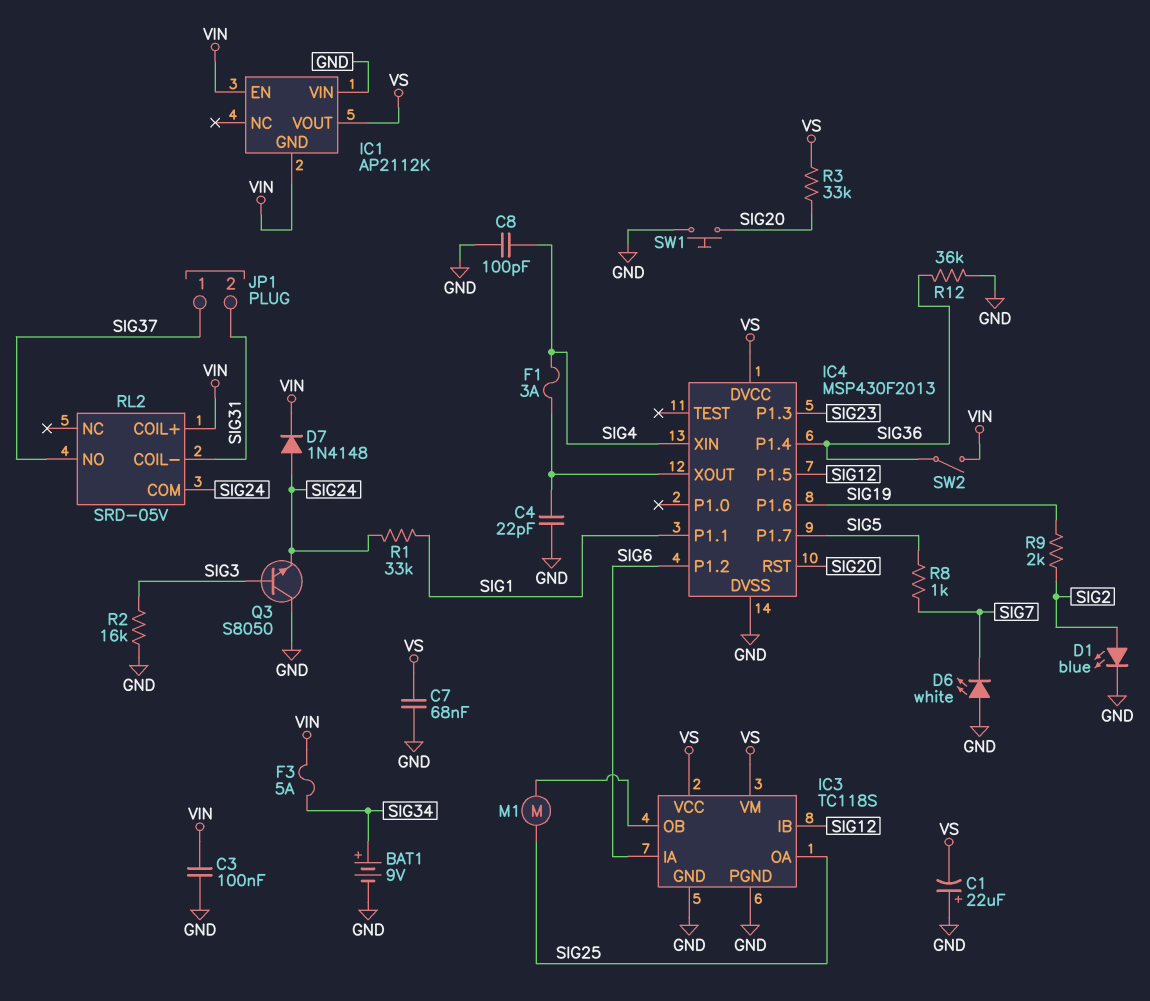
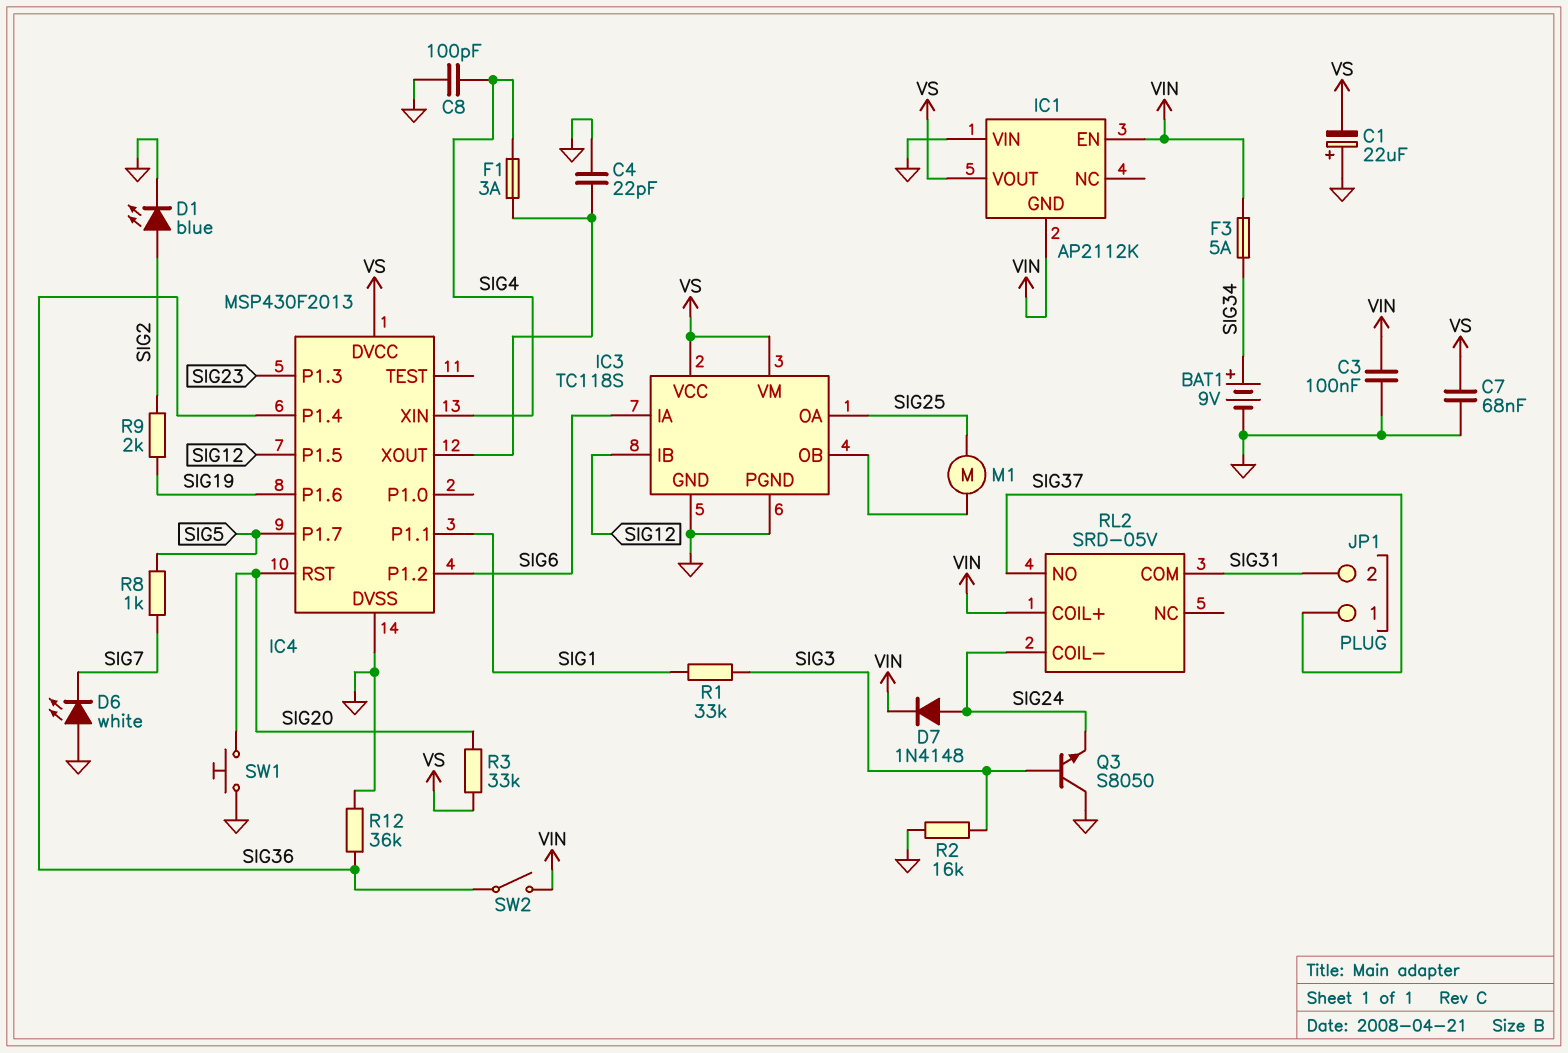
R1: 33k (SIG1, SIG24) -> 33k (SIG1, SIG3)
RL2 pin COIL-: SIG31 -> SIG24
RL2 pin COM: SIG24 -> SIG31

